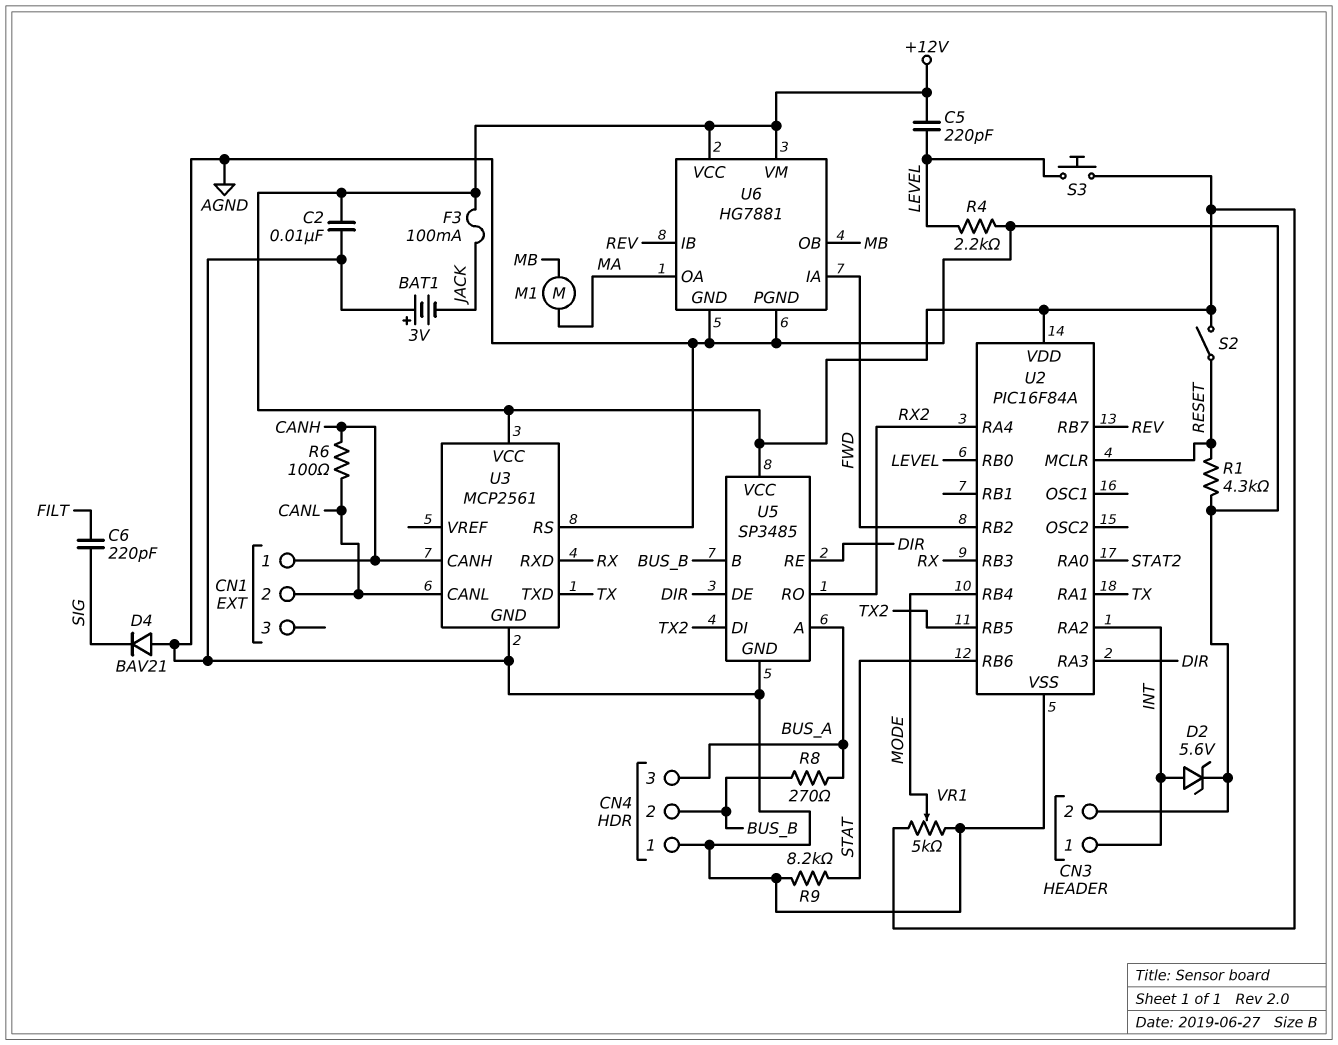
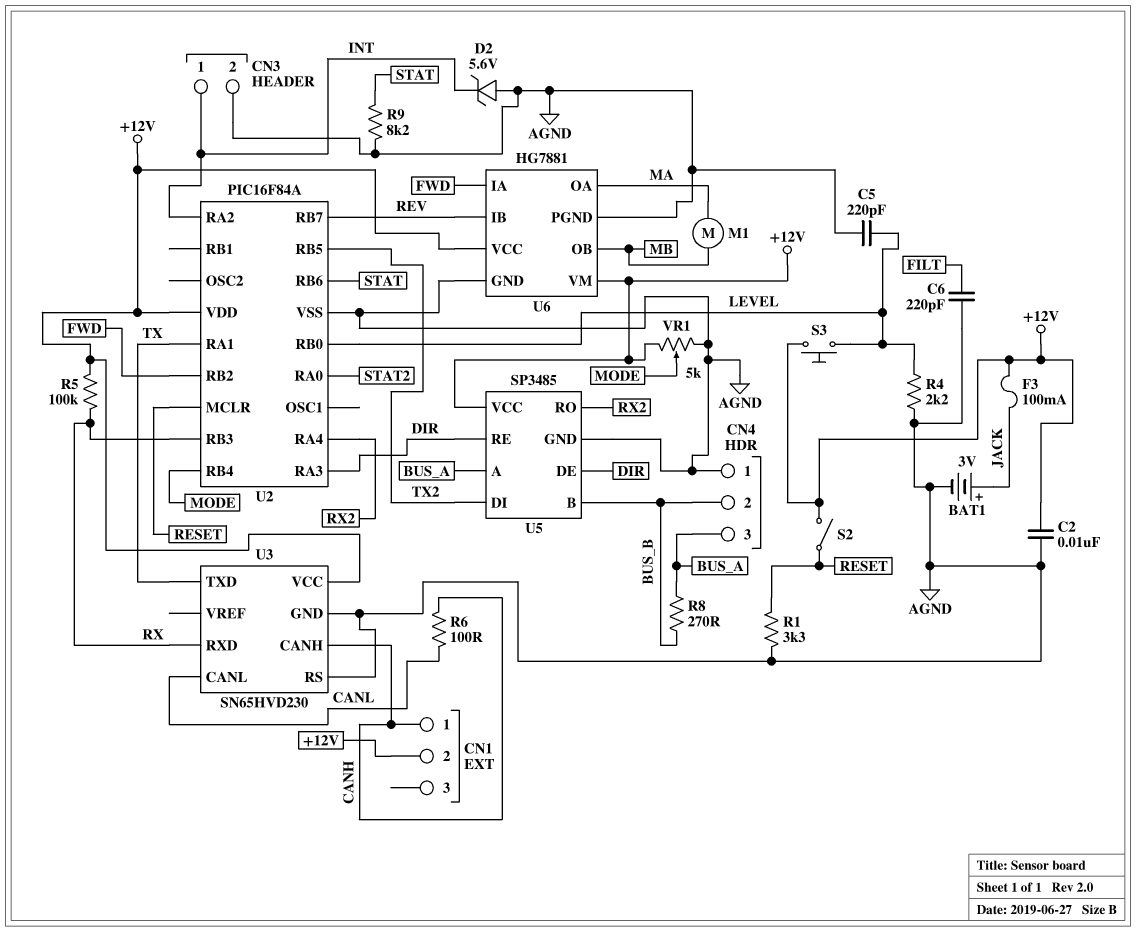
BAT1: 3V (plus AGND, minus JACK) -> 3V (plus JACK, minus AGND)
C5: 220pF (+12V, LEVEL) -> 220pF (AGND, LEVEL)
C6: 220pF (FILT, SIG) -> 220pF (AGND, FILT)
CN1 pin 2: CANL -> +12V
D2: zener 5.6V (A INT, K AGND) -> zener 5.6V (A AGND, K INT)
D4: diode BAV21 (A AGND, K SIG) -> none
R1: 4.3k (AGND, RESET) -> 3.3k (AGND, RESET)
R5: none -> 100k (+12V, RX)
U3: MCP2561 -> SN65HVD230

